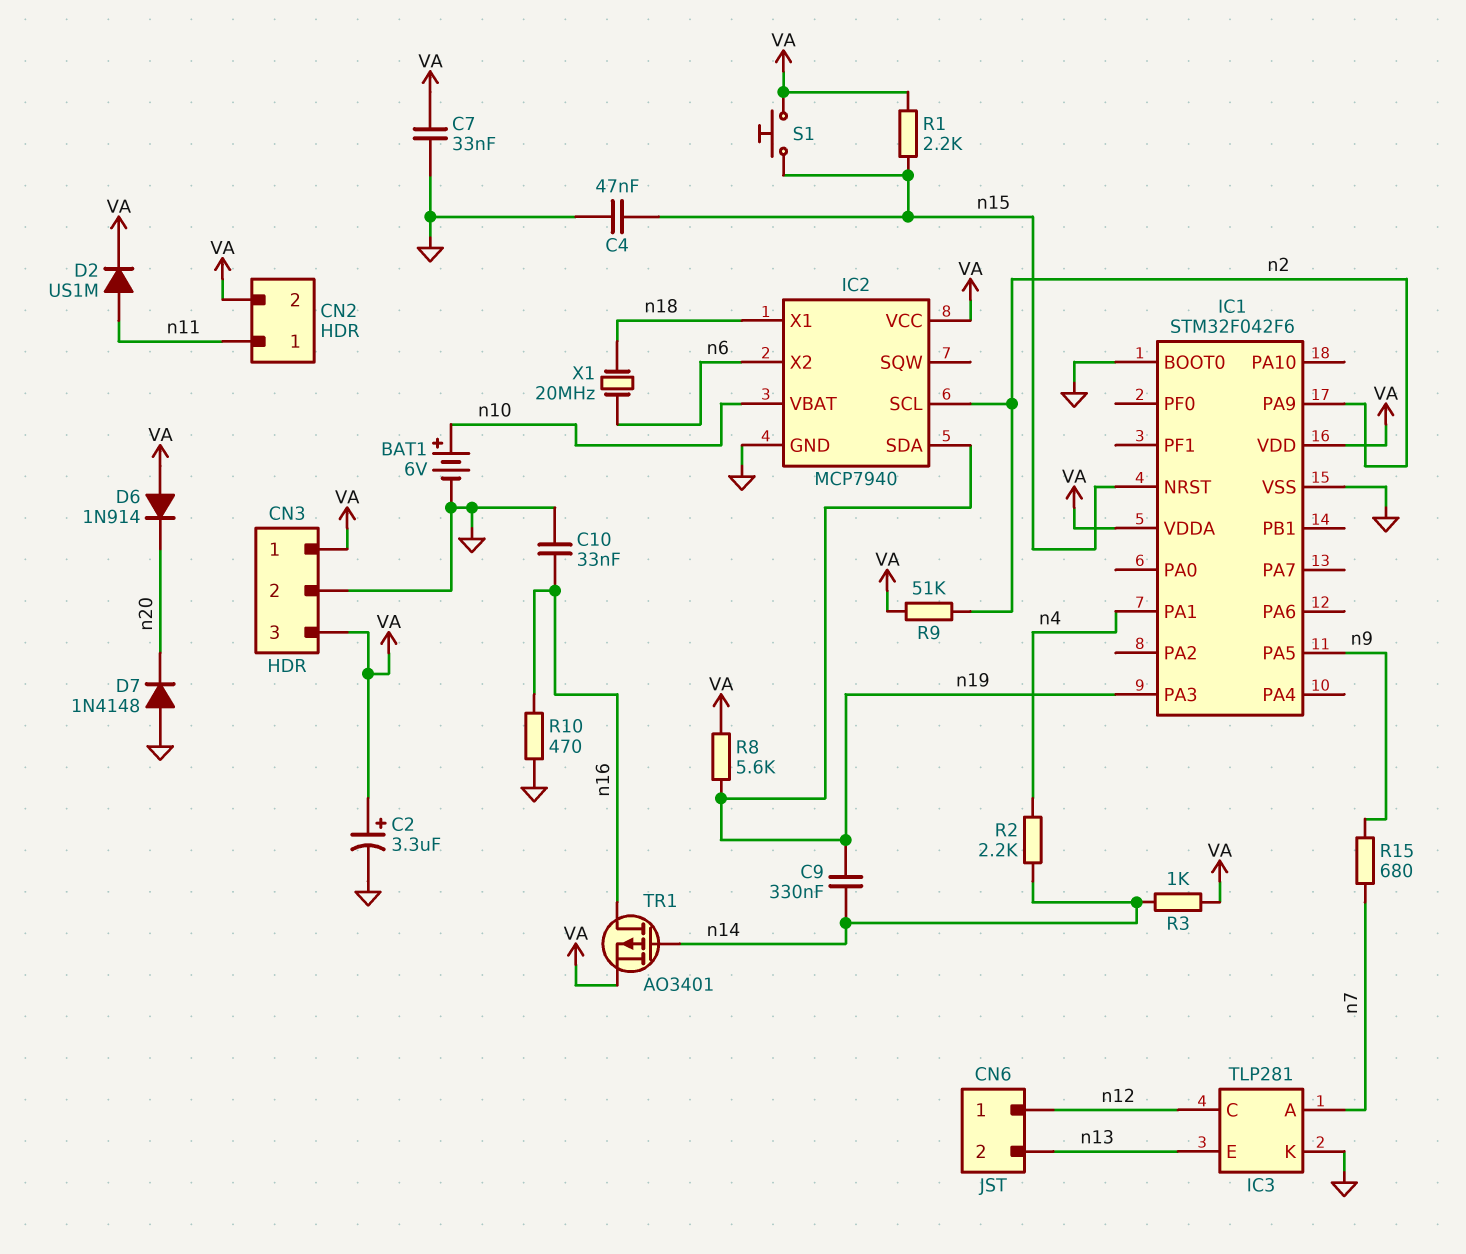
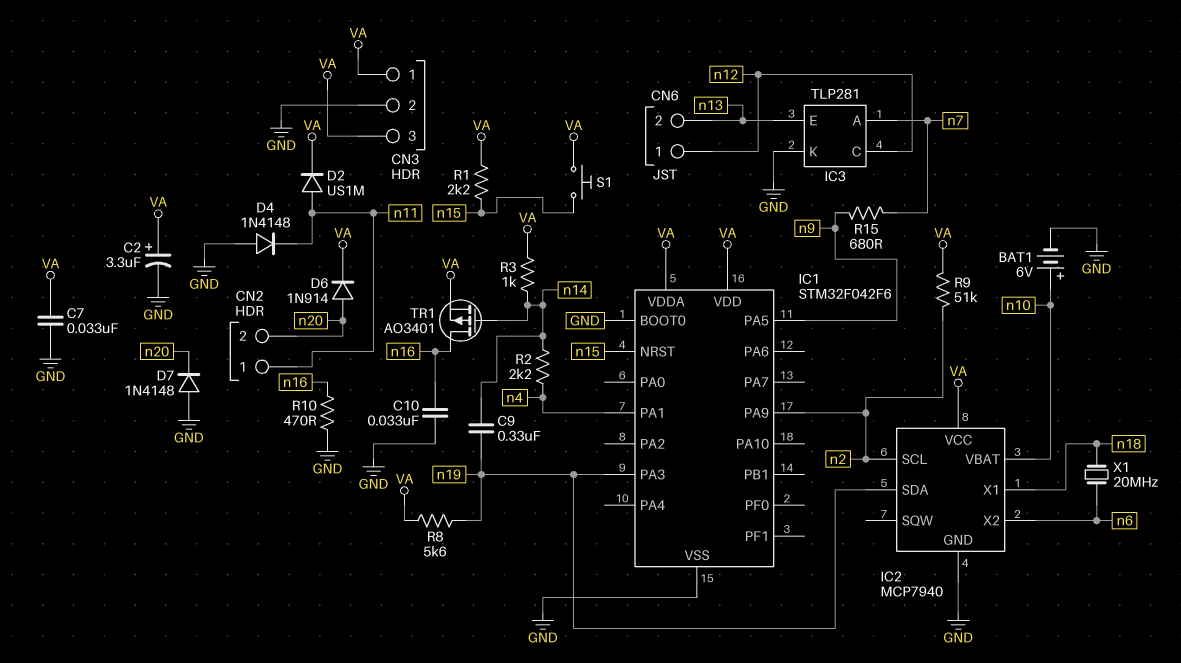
C4: 47nF (GND, n15) -> none
CN2 pin 2: VA -> n20
D4: none -> diode 1N4148 (A GND, K n11)
D6: diode 1N914 (A VA, K n20) -> diode 1N914 (A n20, K VA)

